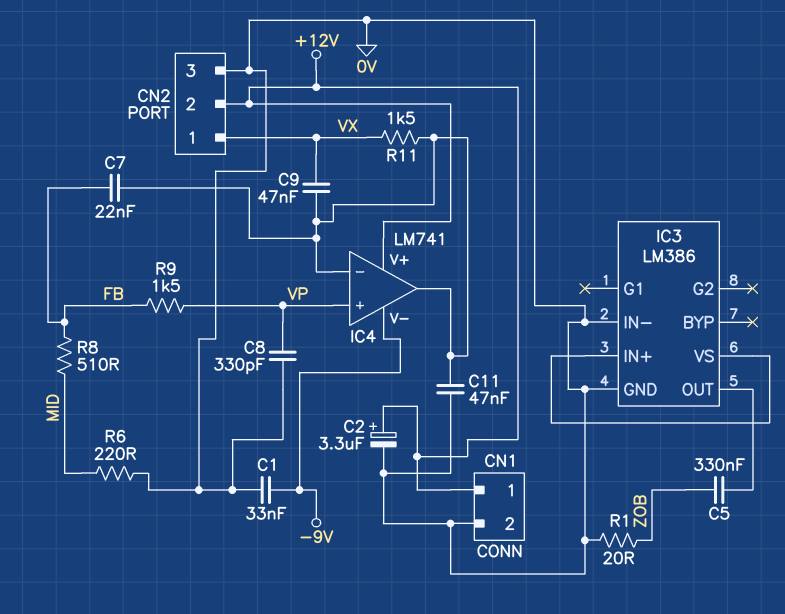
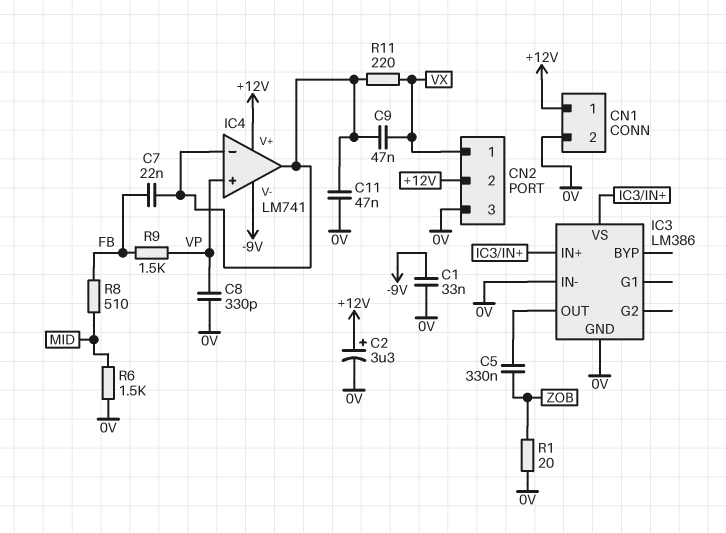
R6: 220 (0V, MID) -> 1.5k (0V, MID)
R11: 1.5k (IC4/in-, VX) -> 220 (IC4/in-, VX)

